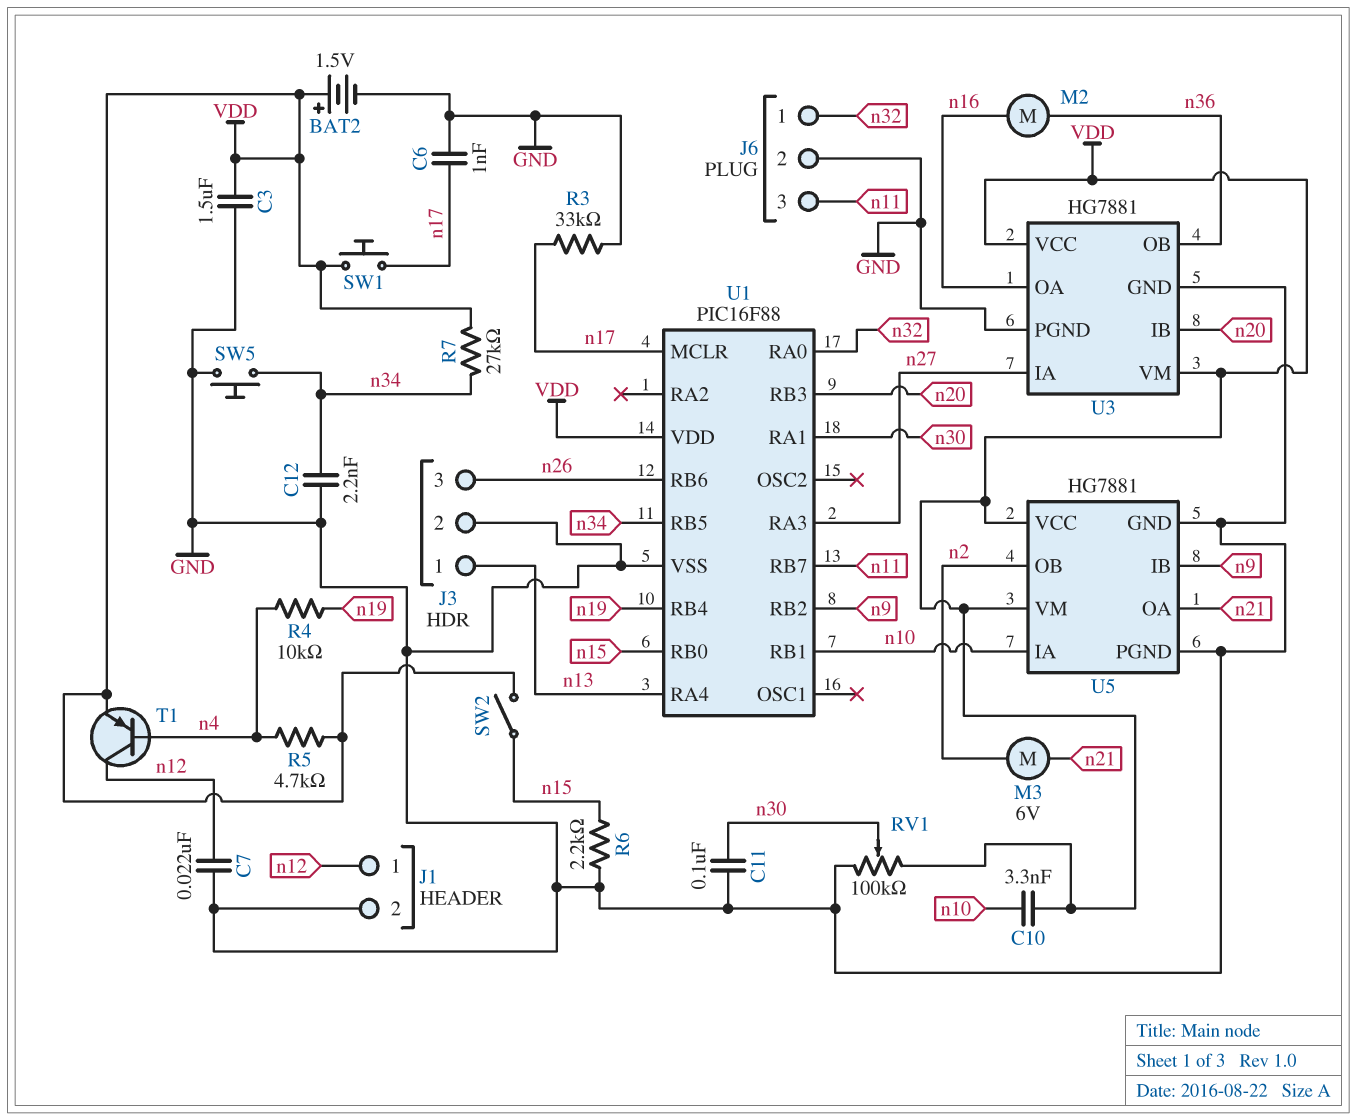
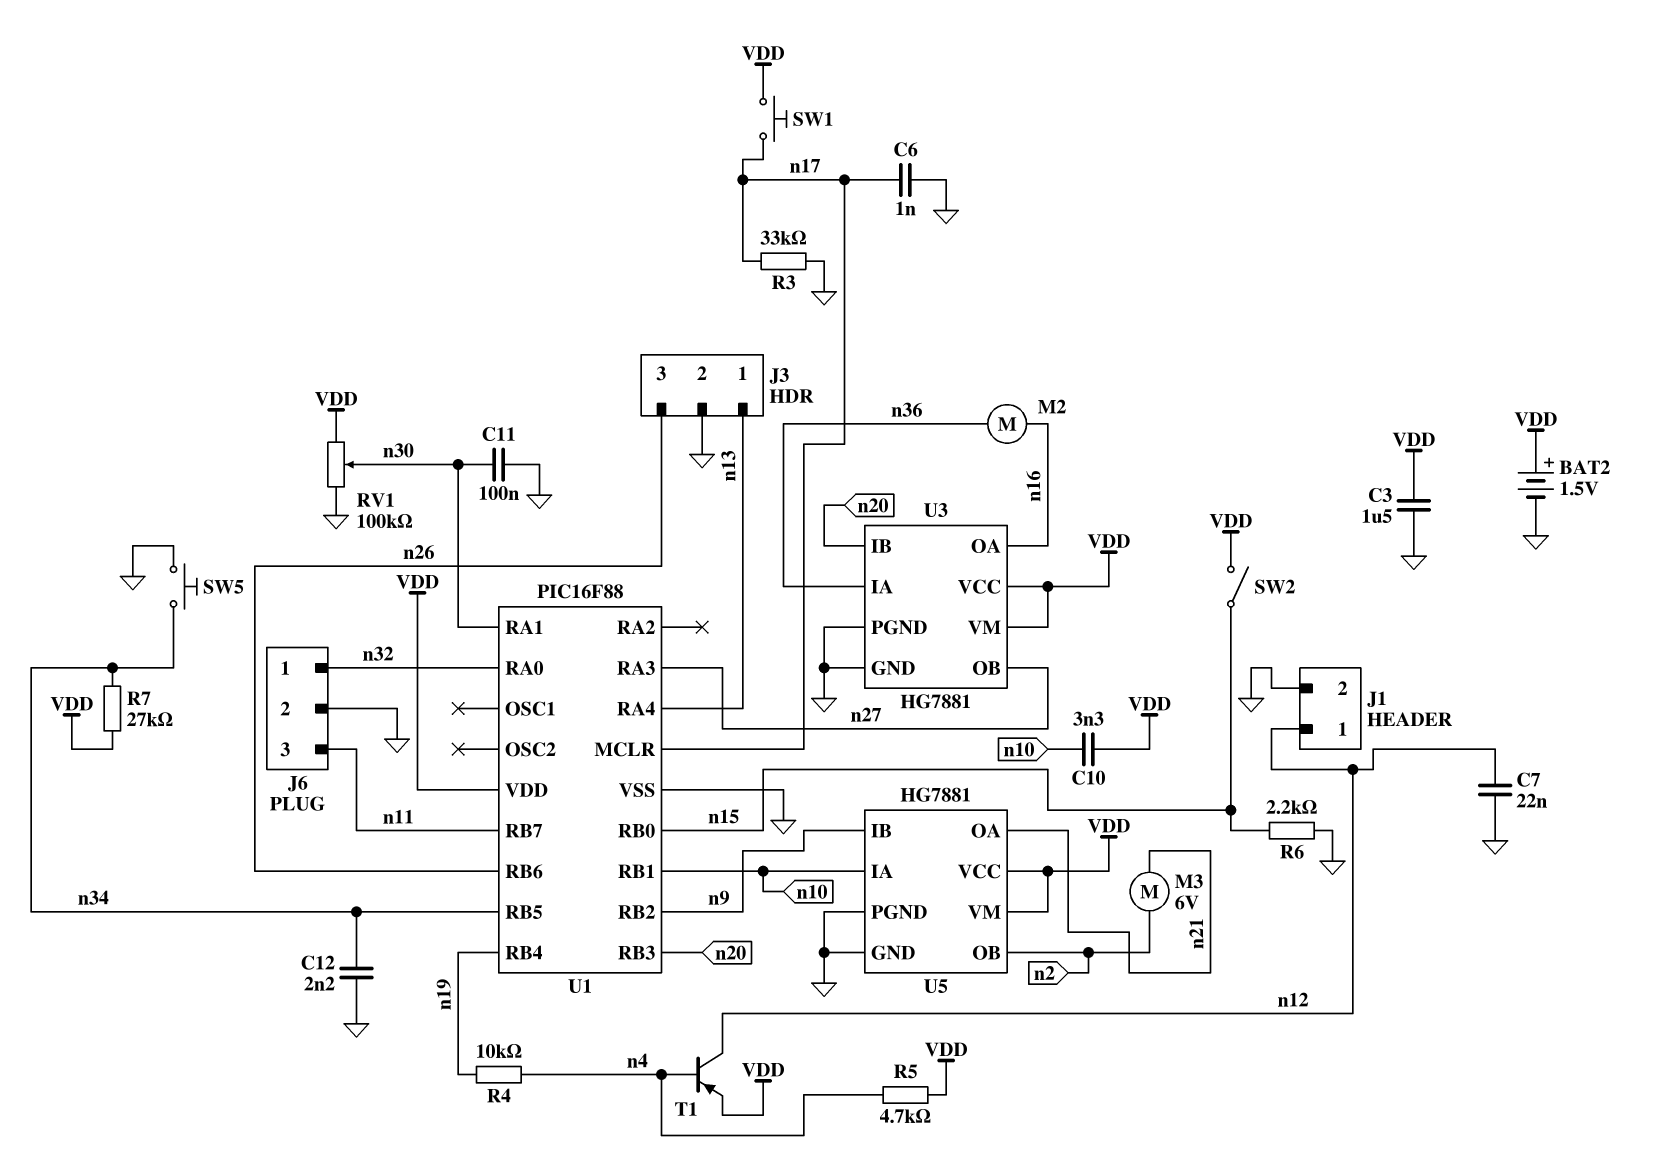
U3 pin IA: n27 -> n36
U3 pin OB: n36 -> n27

